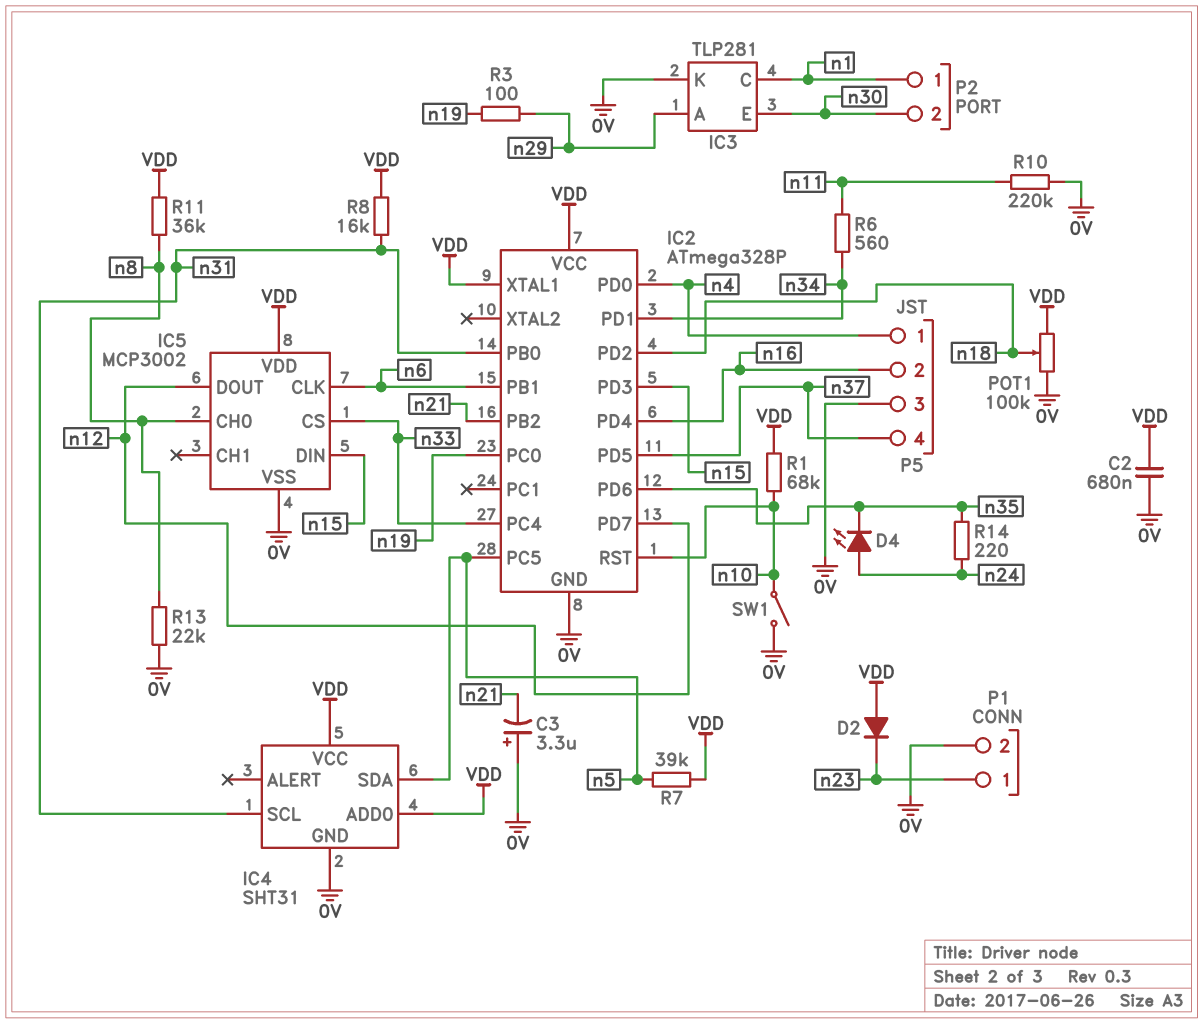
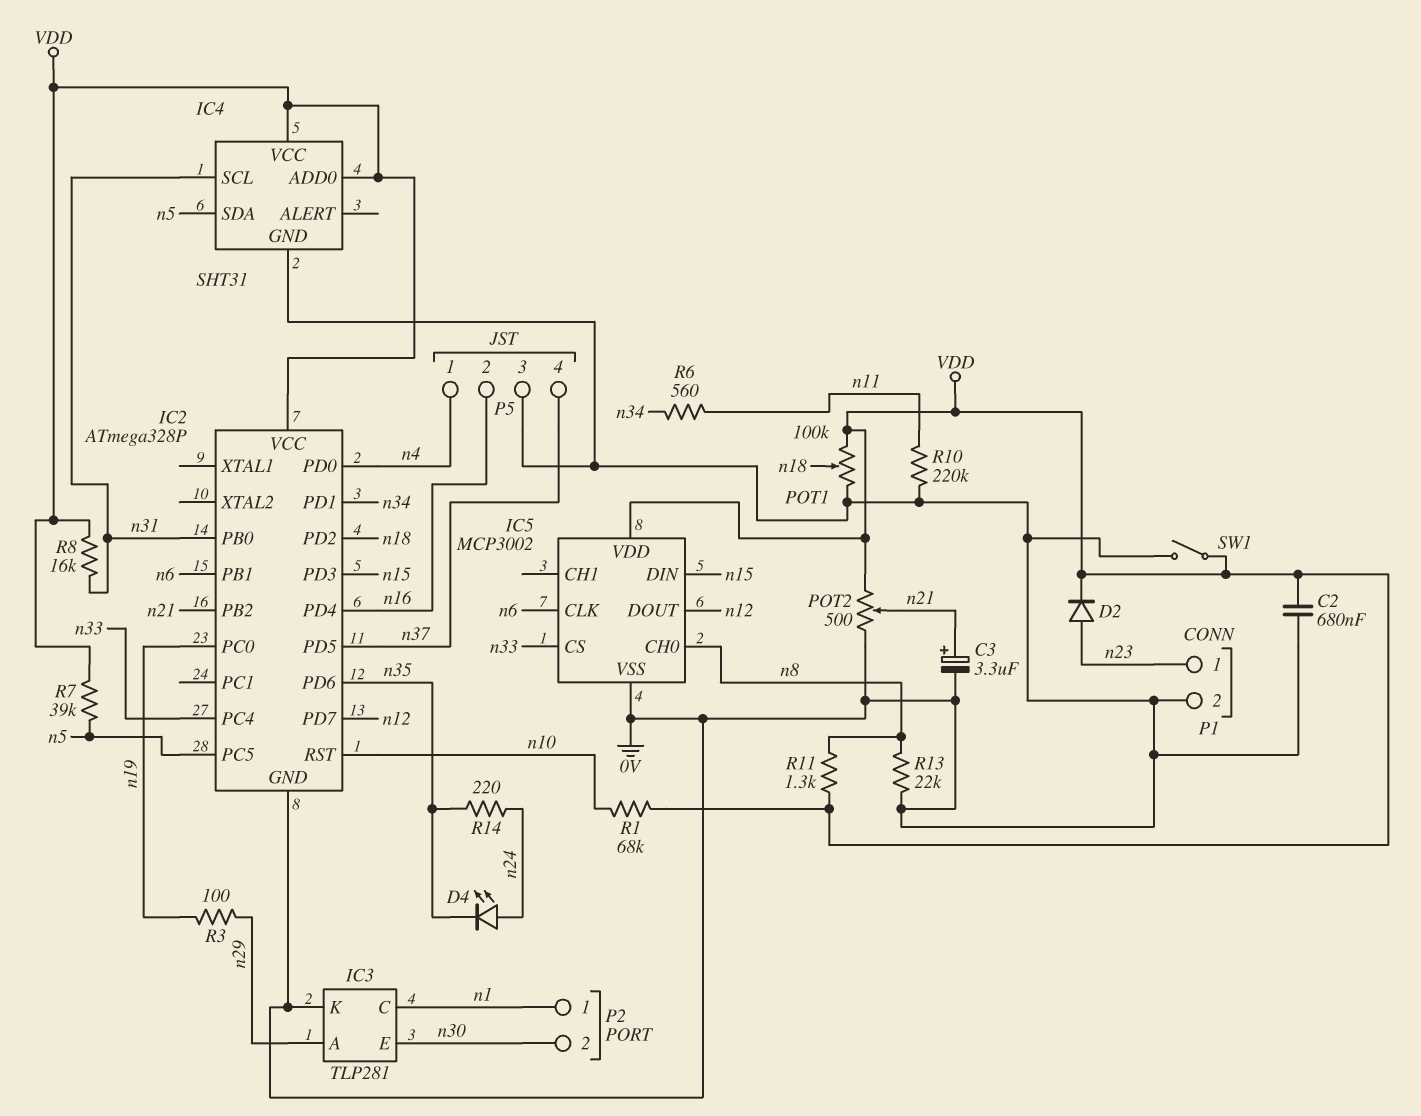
C3: 3.3uF (plus 0V, minus n21) -> 3.3uF (plus n21, minus 0V)
D2: diode (A VDD, K n23) -> diode (A n23, K VDD)
IC2 pin XTAL1: VDD -> none
POT2: none -> 500 (0V, VDD, wiper n21)
R11: 36k (VDD, n8) -> 1.3k (VDD, n8)
SW1: switch (0V, n10) -> switch (0V, VDD)

